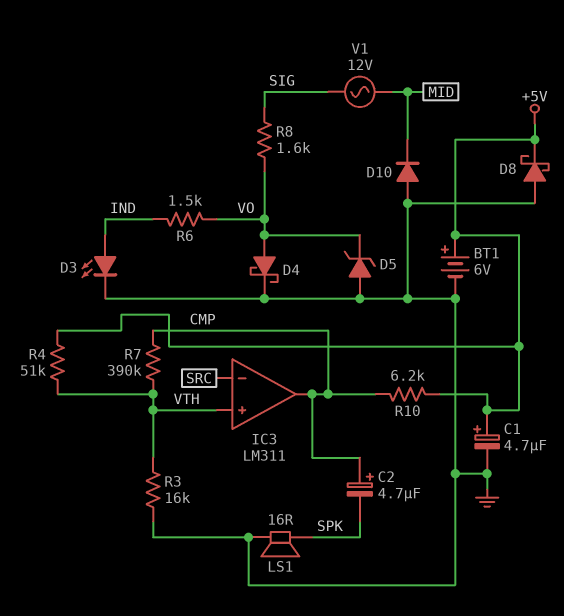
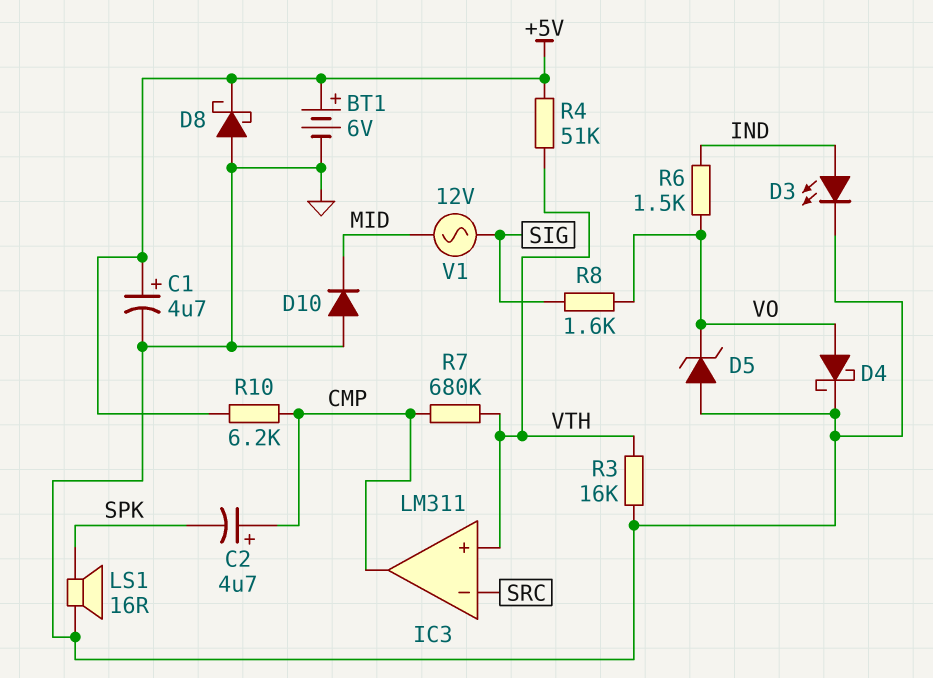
R7: 390k (CMP, VTH) -> 680k (CMP, VTH)

